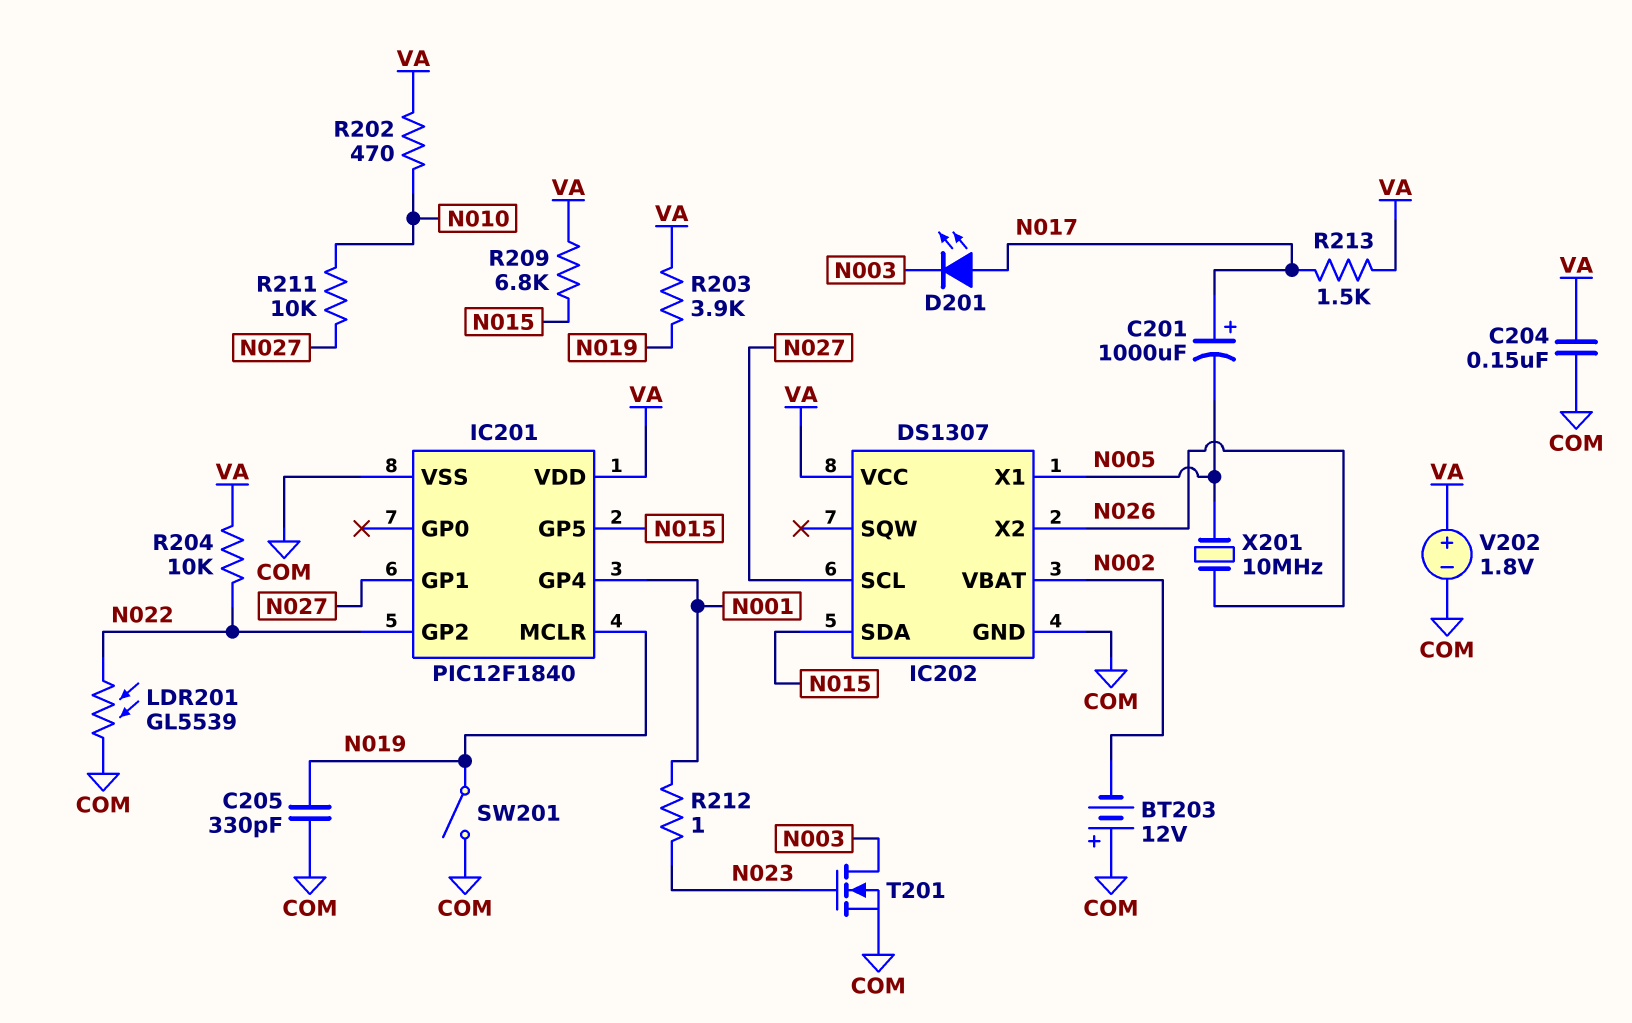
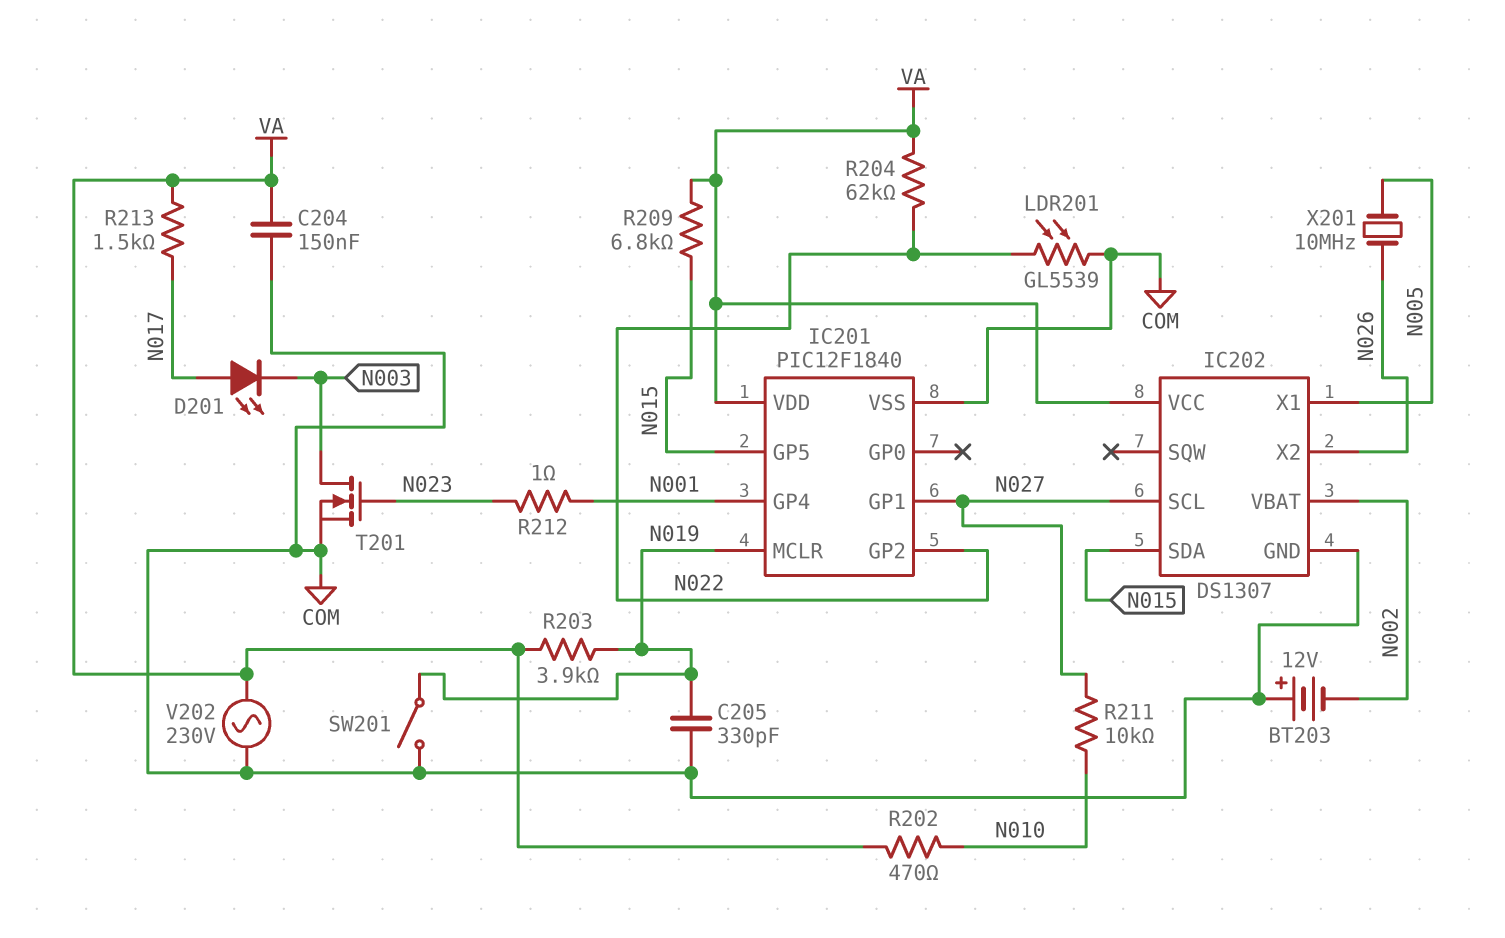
C201: 1000uF (plus N017, minus N005) -> none
R204: 10k (N022, VA) -> 62k (N022, VA)
V202: 1.8V (plus VA, minus COM) -> AC 230V (COM, VA)

